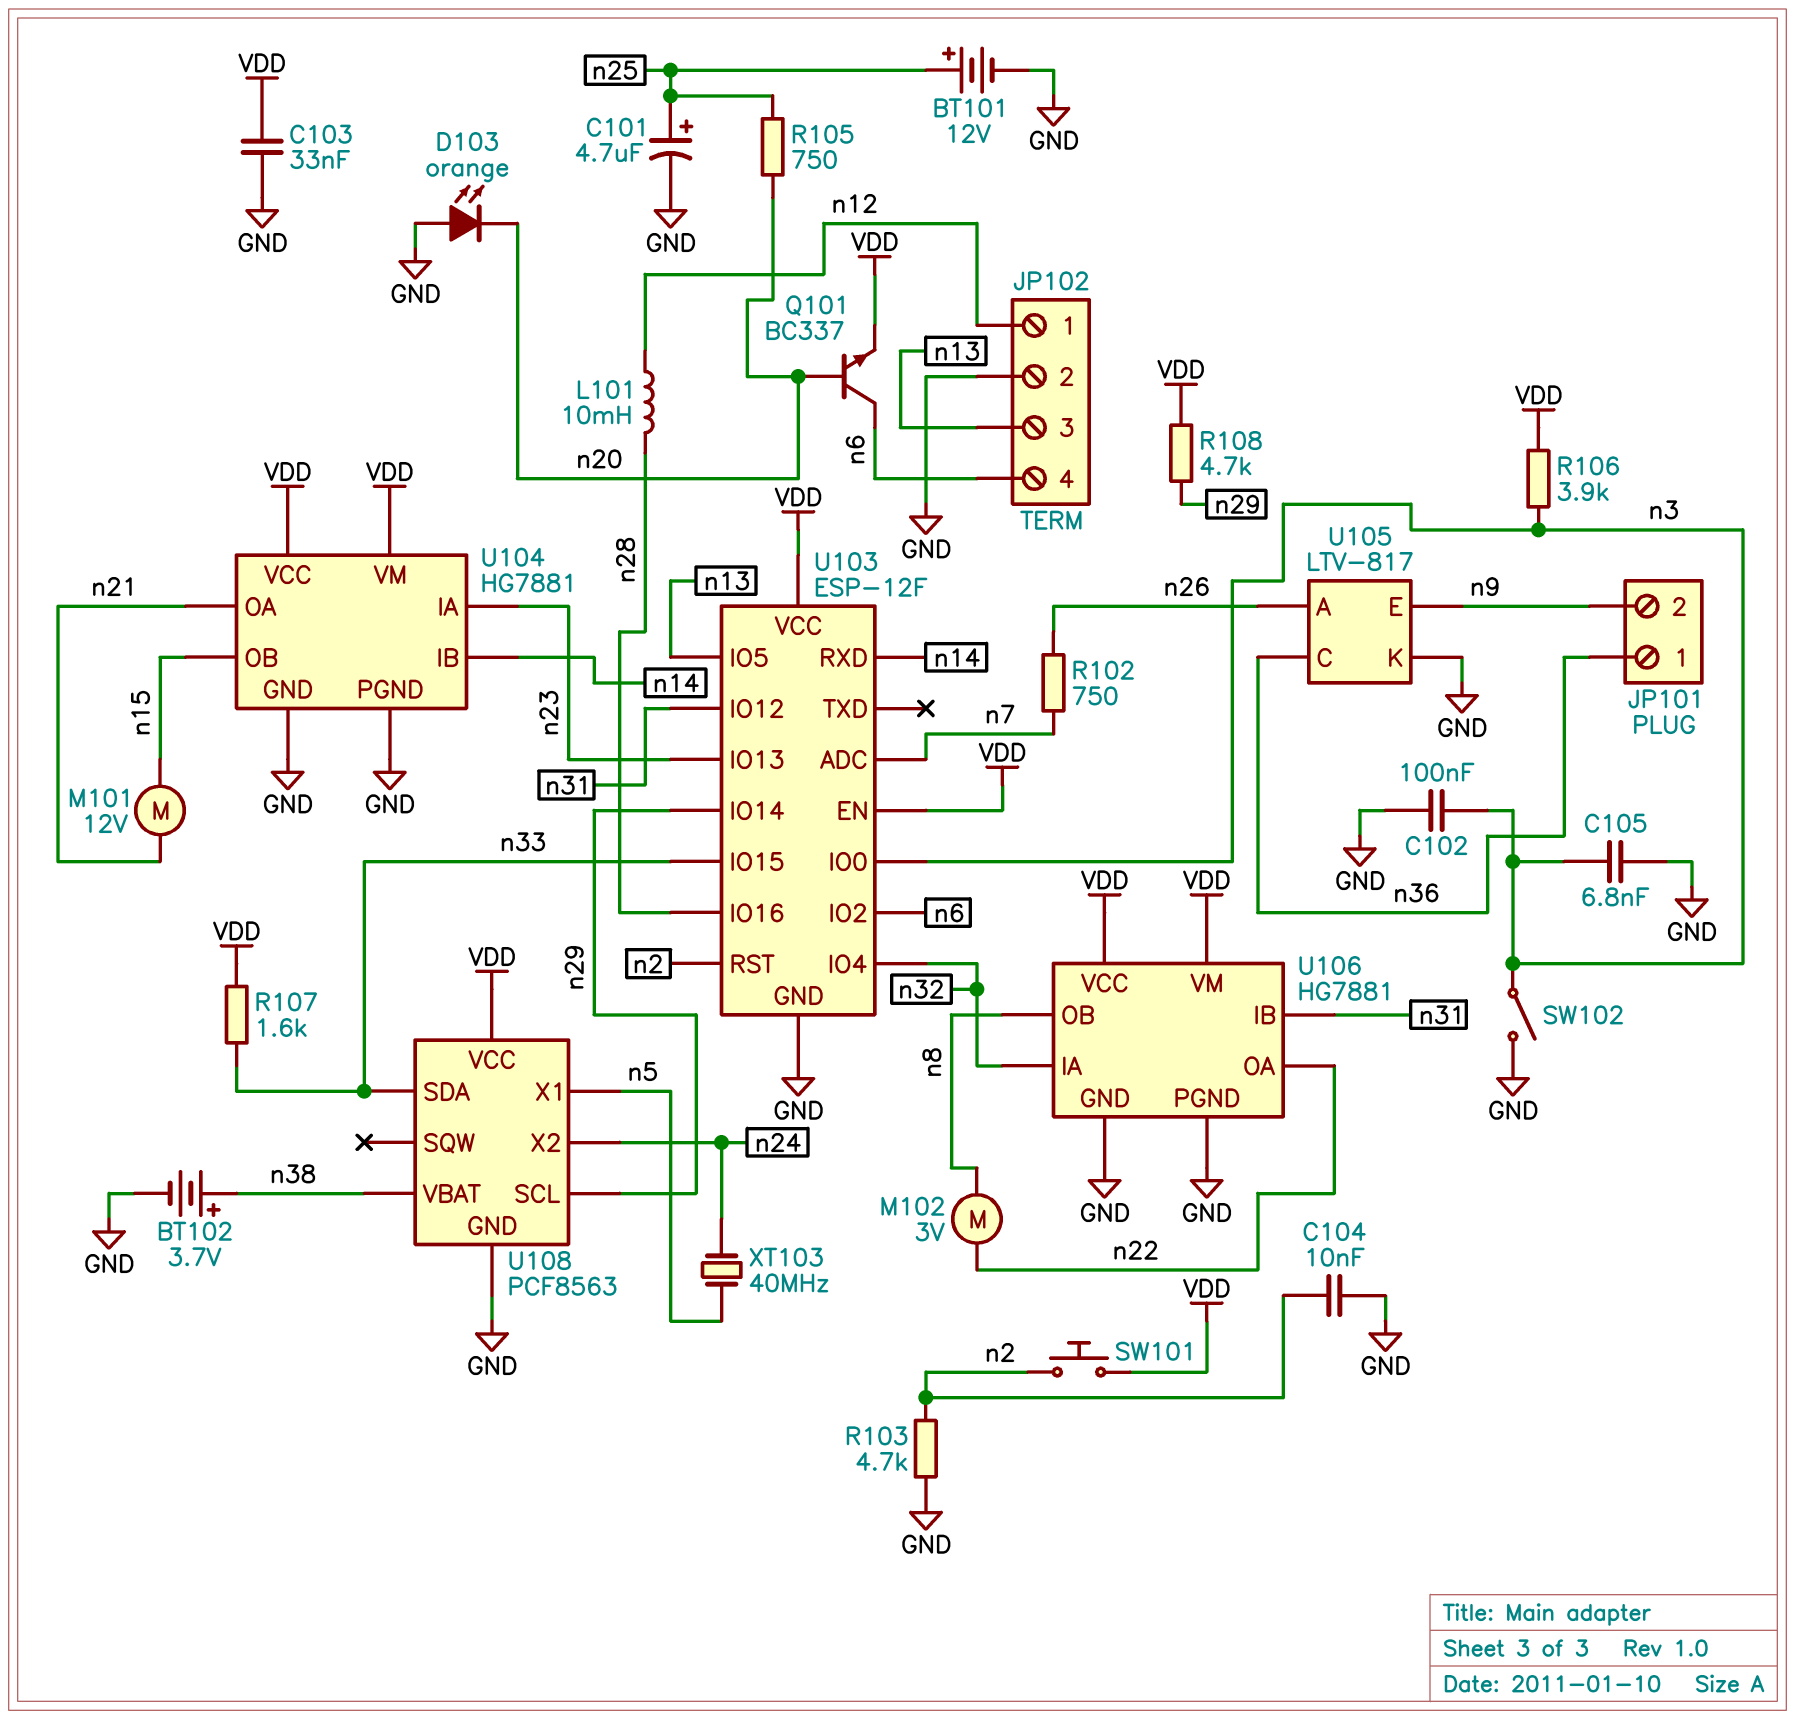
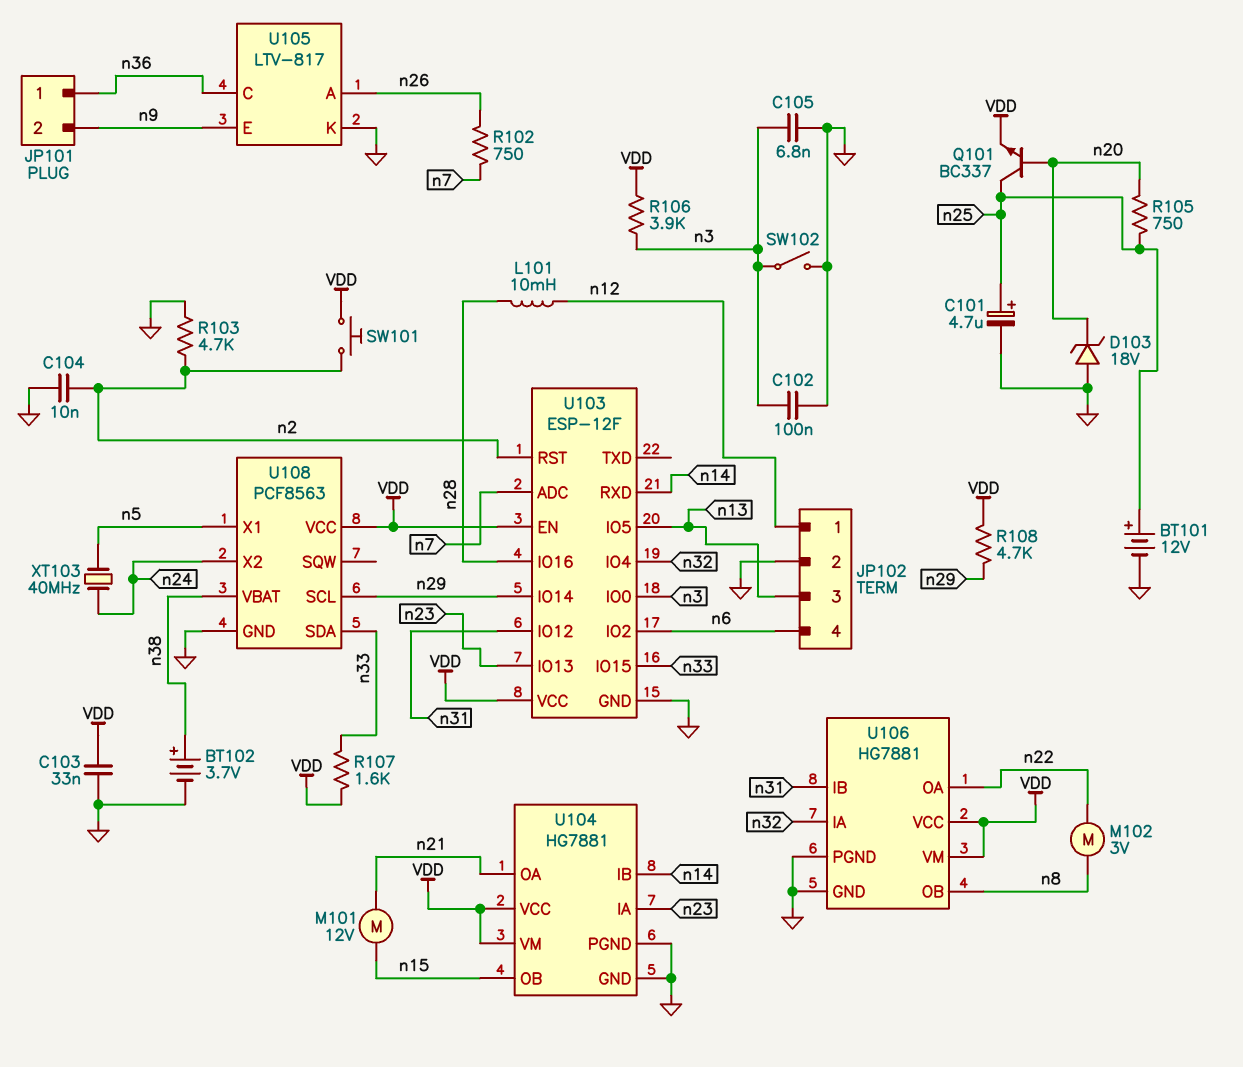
D103: LED orange (A GND, K n20) -> zener 18V (A GND, K n20)
Q101: NPN BC337 (B n20, C n6, E VDD) -> NPN BC337 (B n20, C n25, E VDD)

